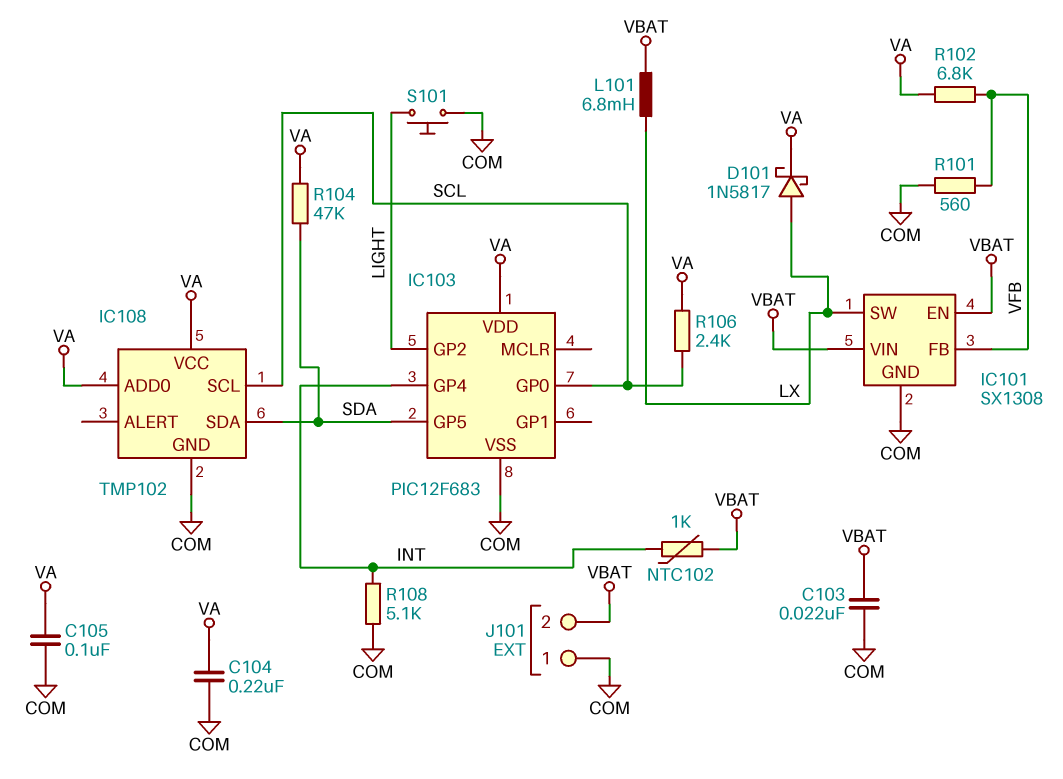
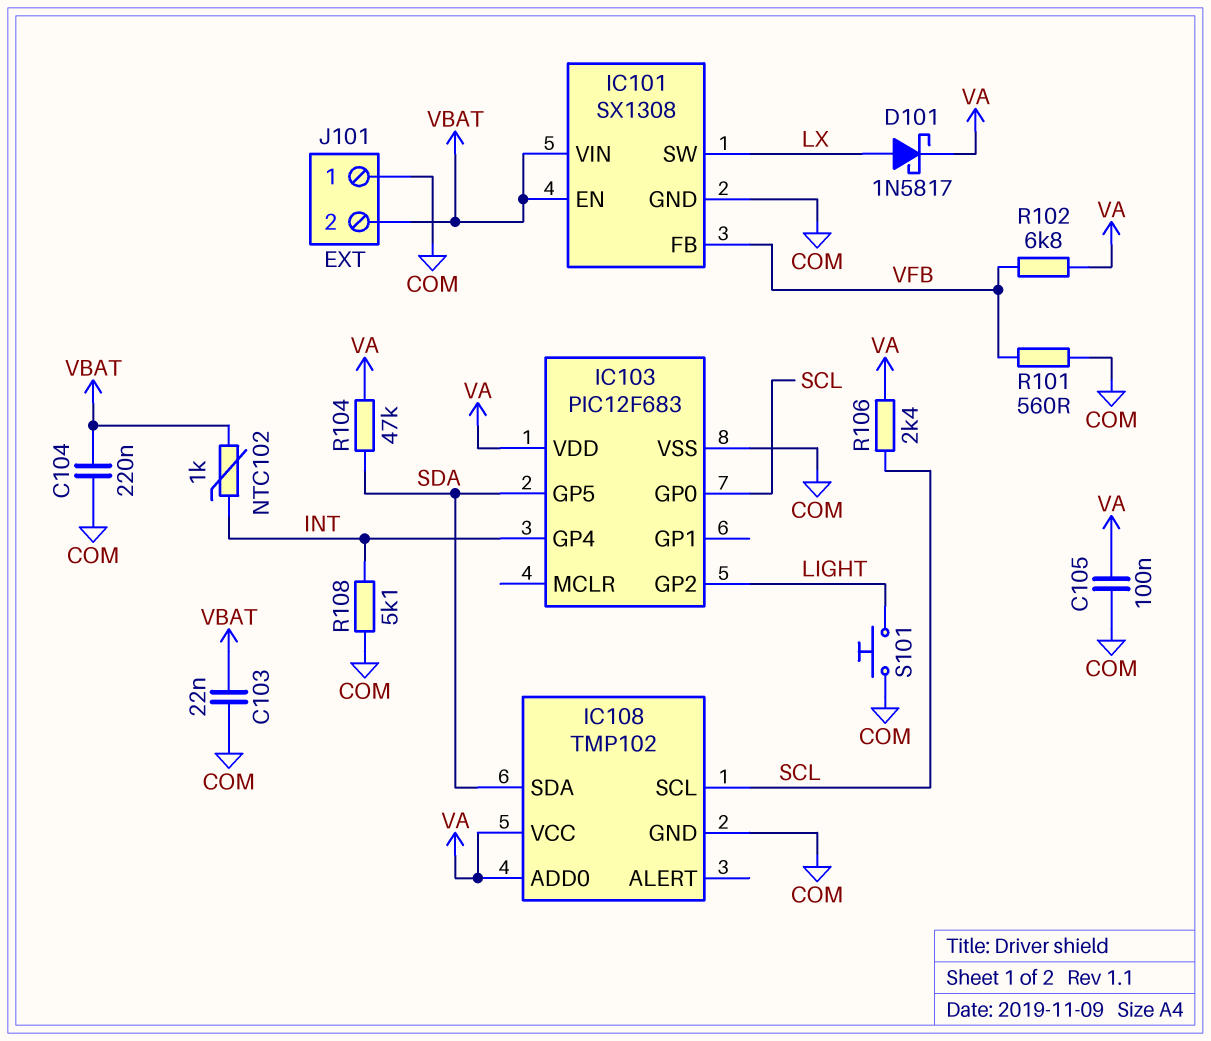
C104: 220nF (COM, VA) -> 220nF (COM, VBAT)
L101: 6.8mH (LX, VBAT) -> none

